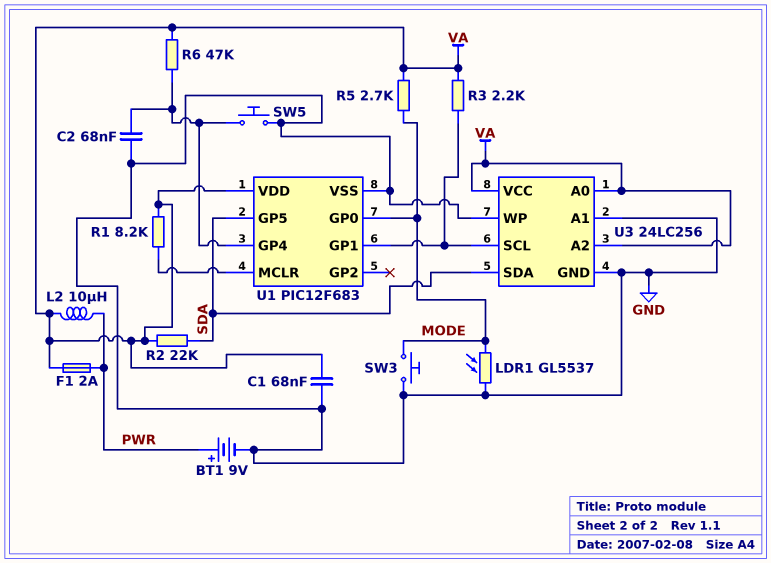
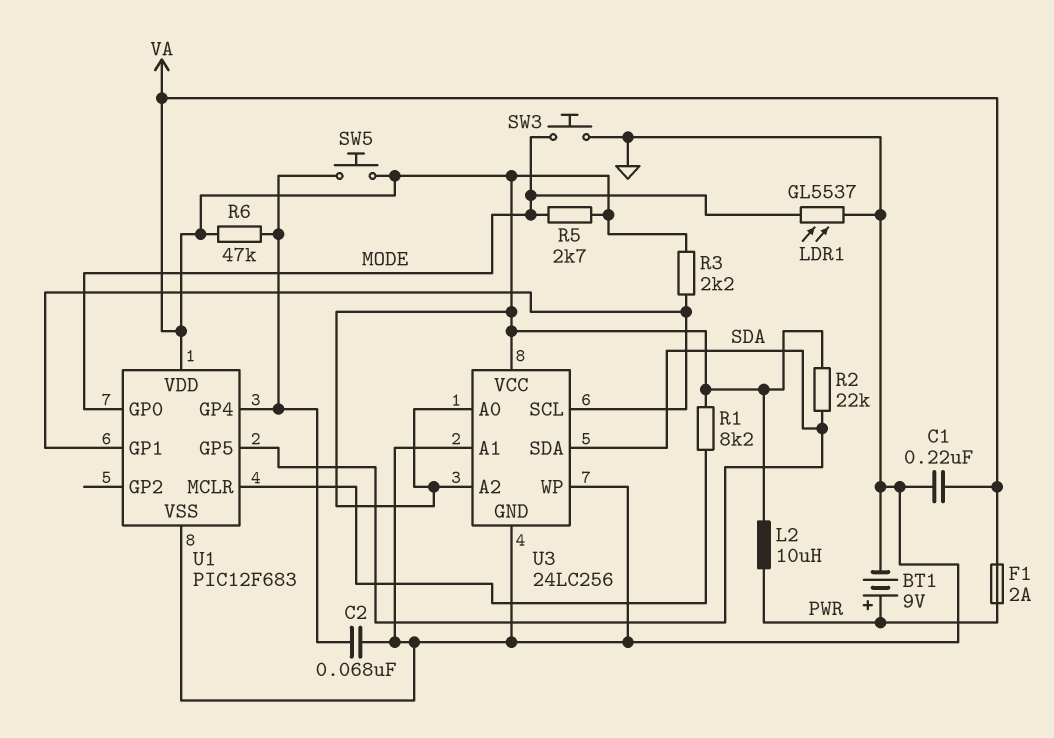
C1: 68nF (GND, VA) -> 220nF (GND, VA)
SW5: button (GND, U1/GP4) -> button (U1/GP4, VA)

